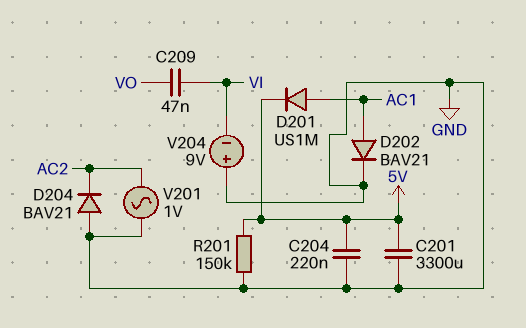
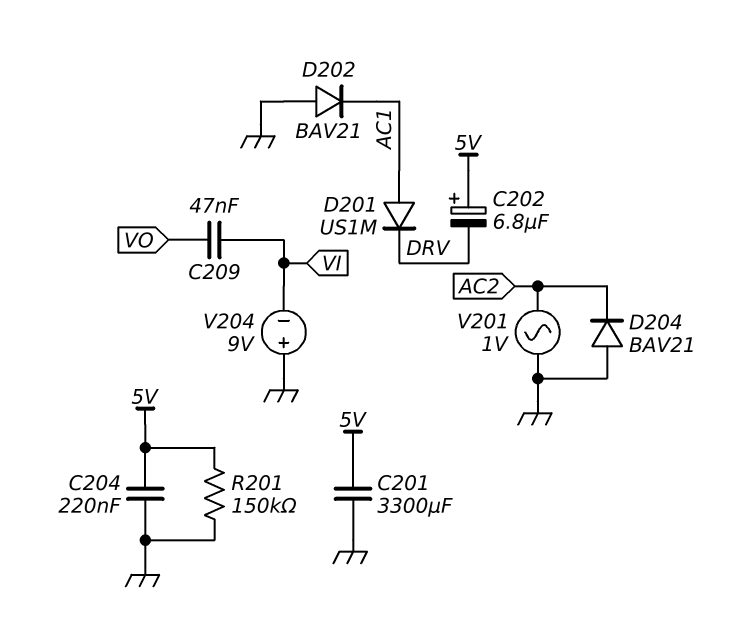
C202: none -> 6.8uF (plus 5V, minus DRV)
D201: diode US1M (A AC1, K 5V) -> diode US1M (A AC1, K DRV)
D202: diode BAV21 (A AC1, K GND) -> diode BAV21 (A GND, K AC1)

